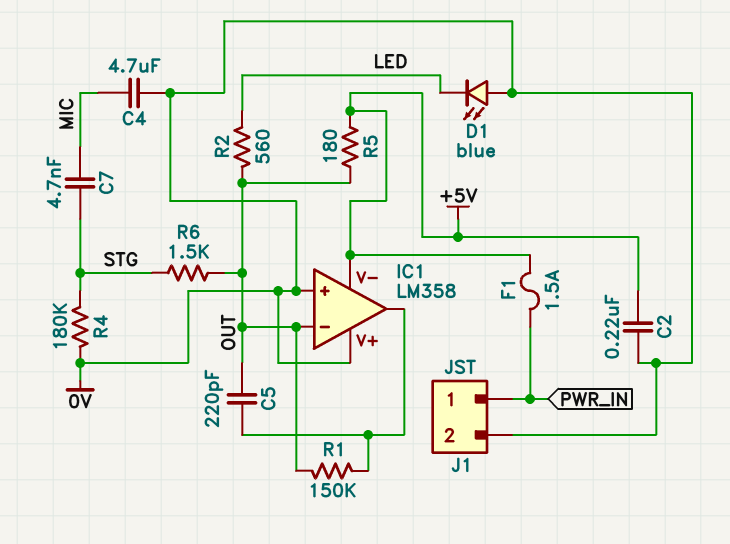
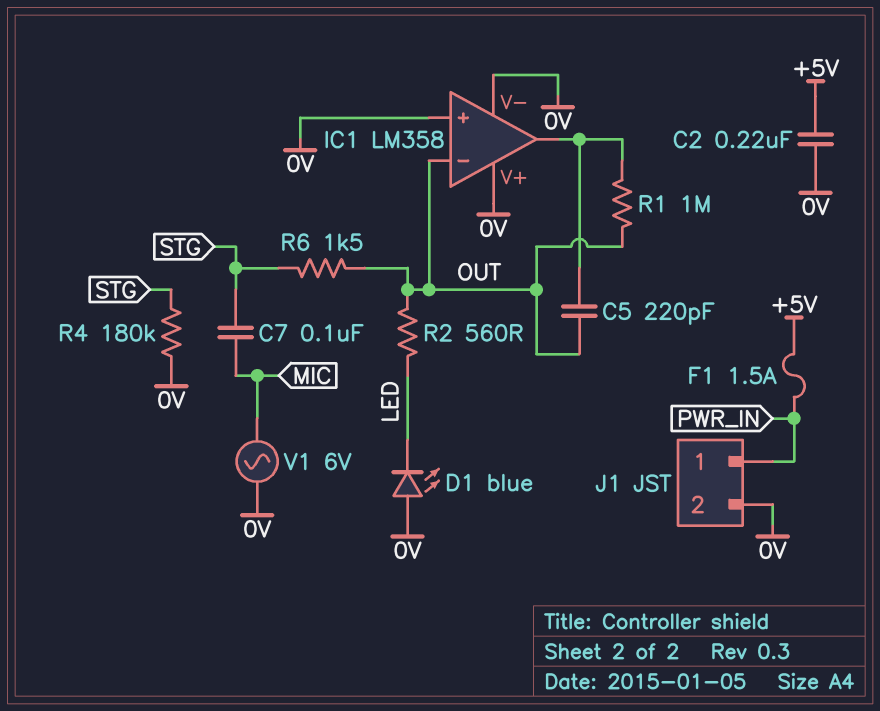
C4: 4.7uF (0V, MIC) -> none
C7: 4.7nF (MIC, STG) -> 100nF (MIC, STG)
IC1 pin V-: +5V -> 0V
R1: 150k (IC1/out, OUT) -> 1M (IC1/out, OUT)
R5: 180 (+5V, OUT) -> none
V1: none -> AC 6V (0V, MIC)

